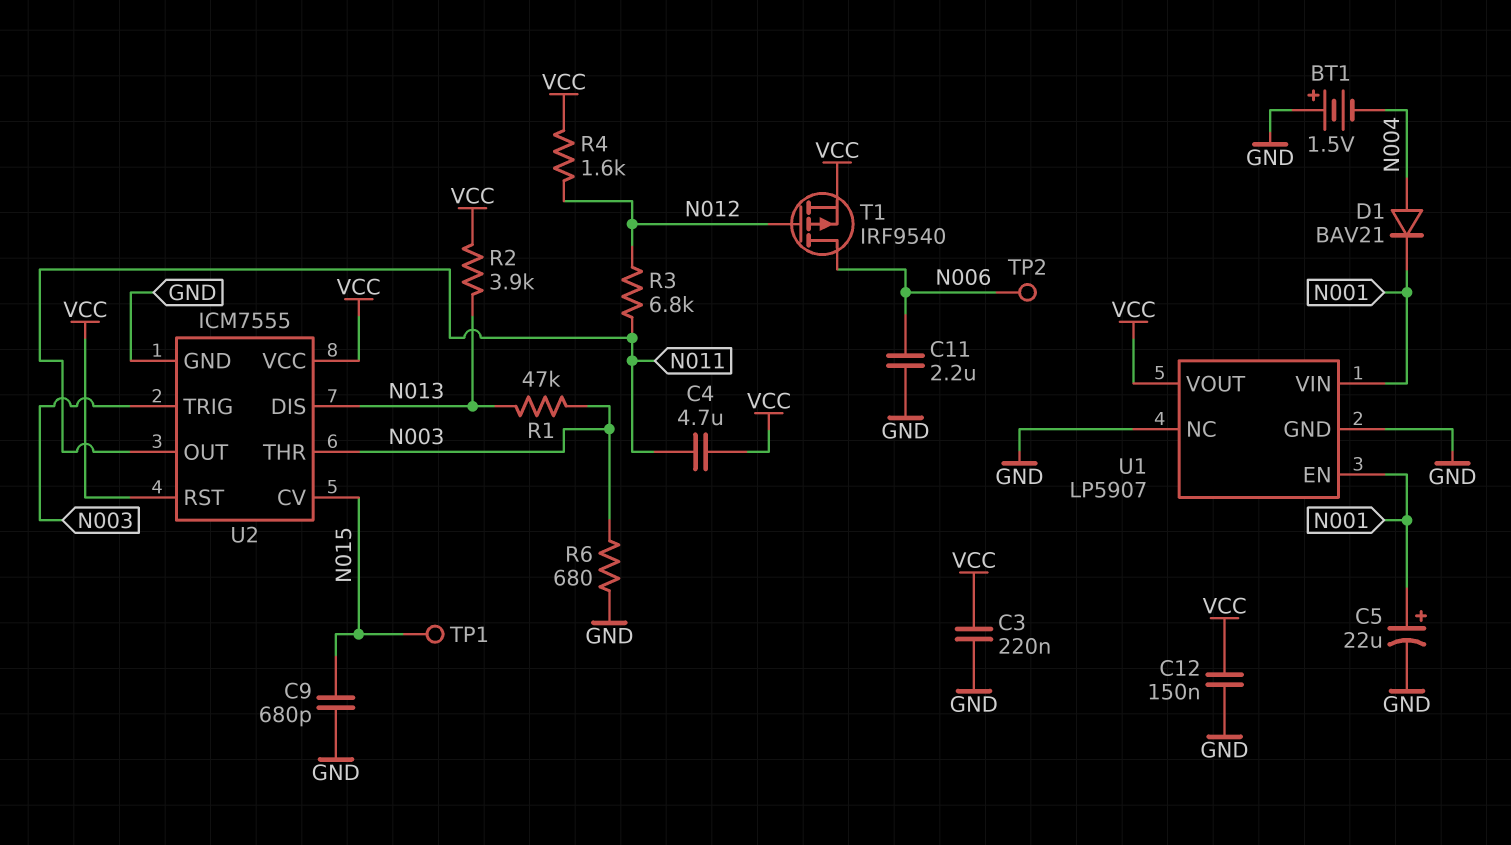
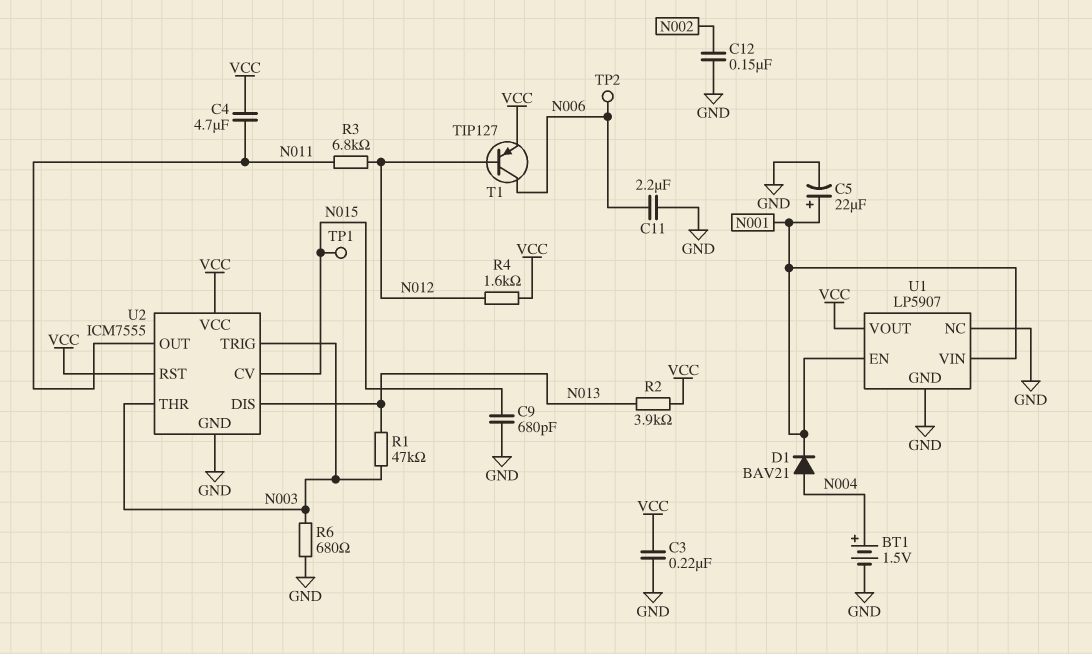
BT1: 1.5V (plus GND, minus N004) -> 1.5V (plus N004, minus GND)
C12: 150nF (GND, VCC) -> 150nF (GND, N002)
T1: PMOS IRF9540 (G N012, D N006, S VCC) -> PNP TIP127 (B N012, C N006, E VCC)

